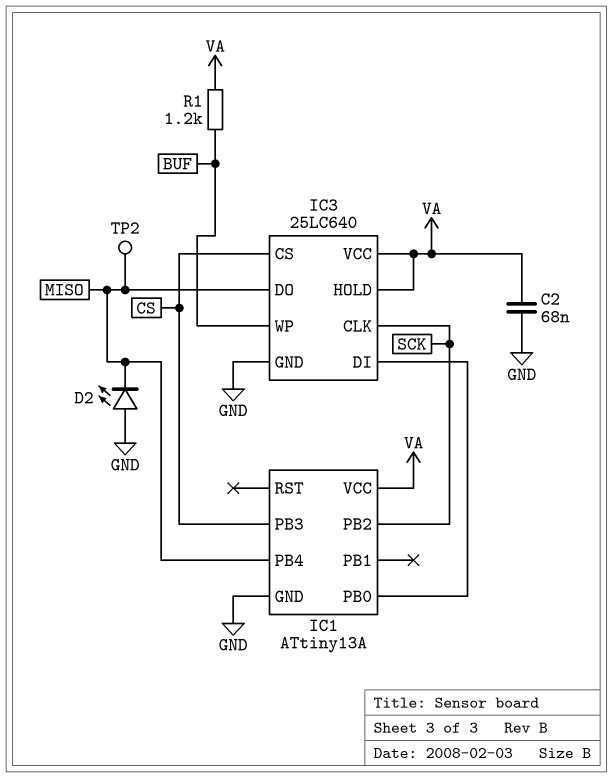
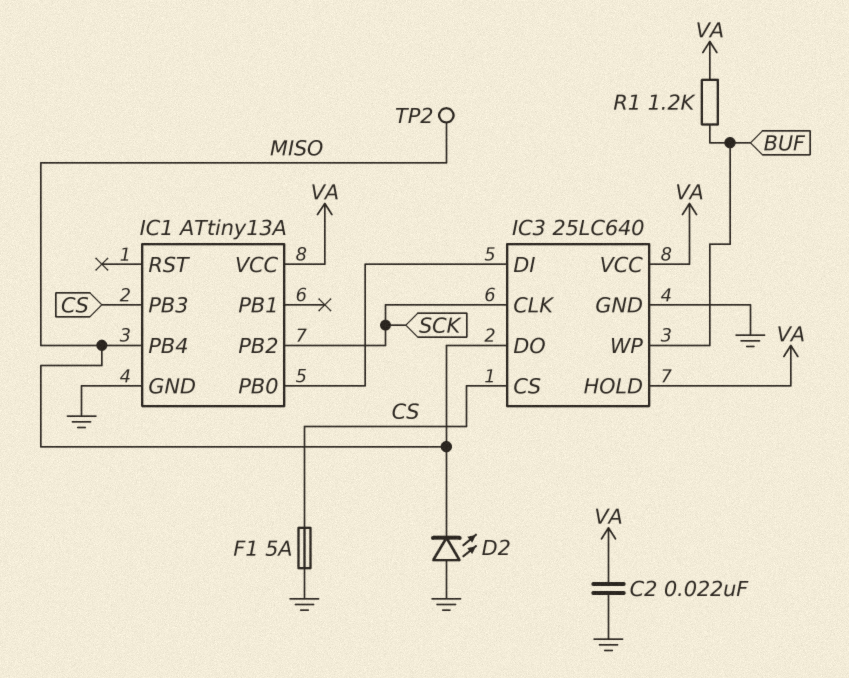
C2: 68nF (GND, VA) -> 22nF (GND, VA)
F1: none -> 5A (CS, GND)

